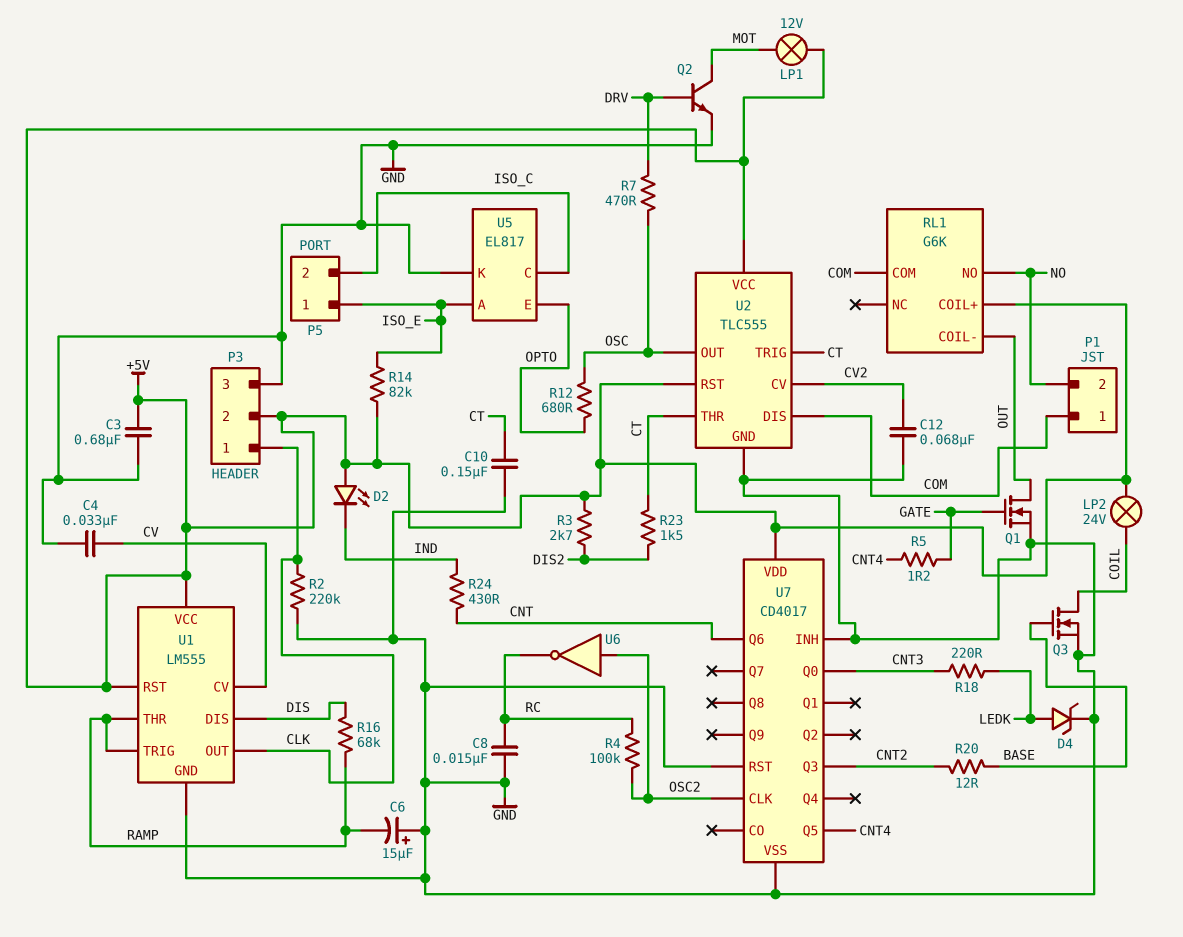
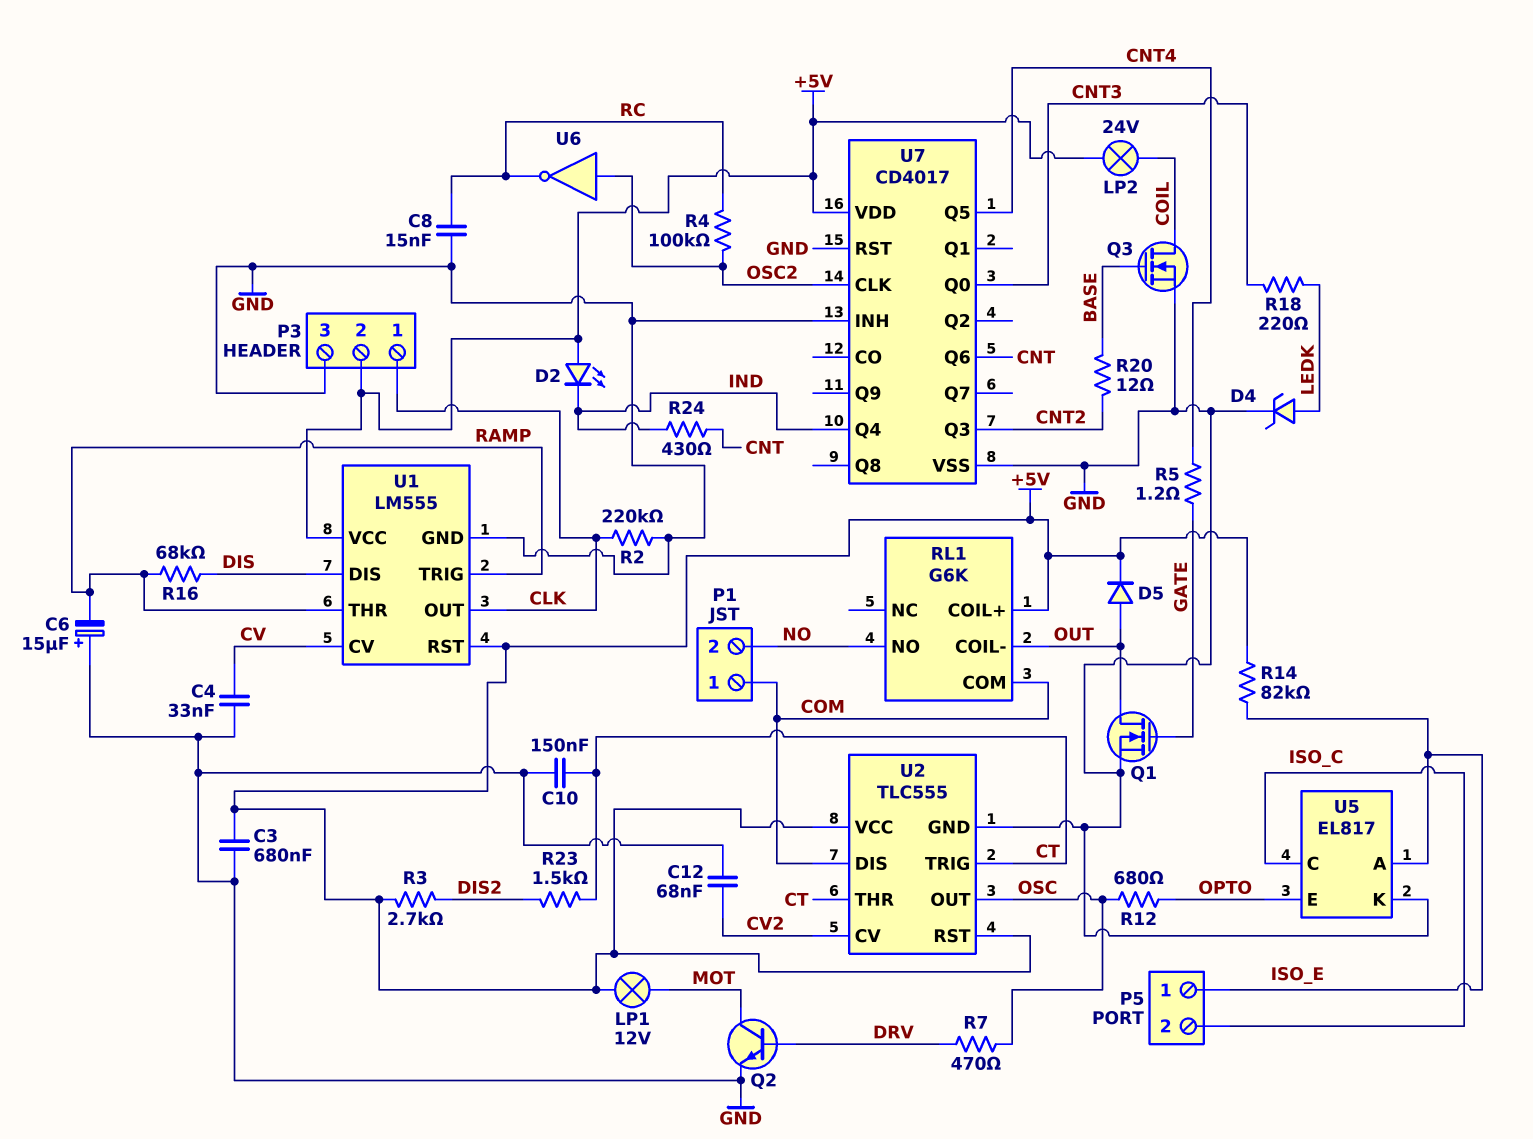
D5: none -> diode (A OUT, K +5V)
U7 pin Q4: none -> IND

